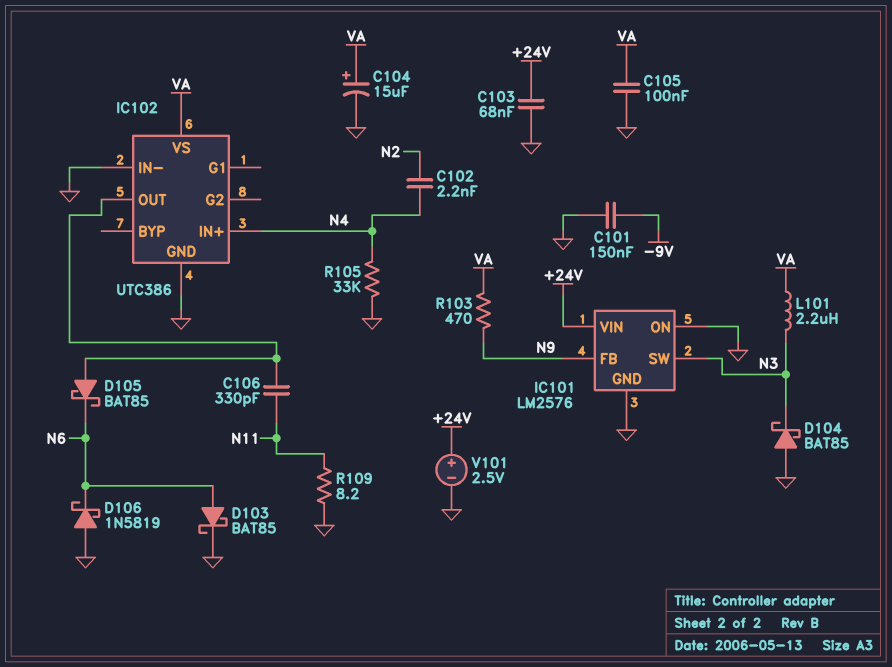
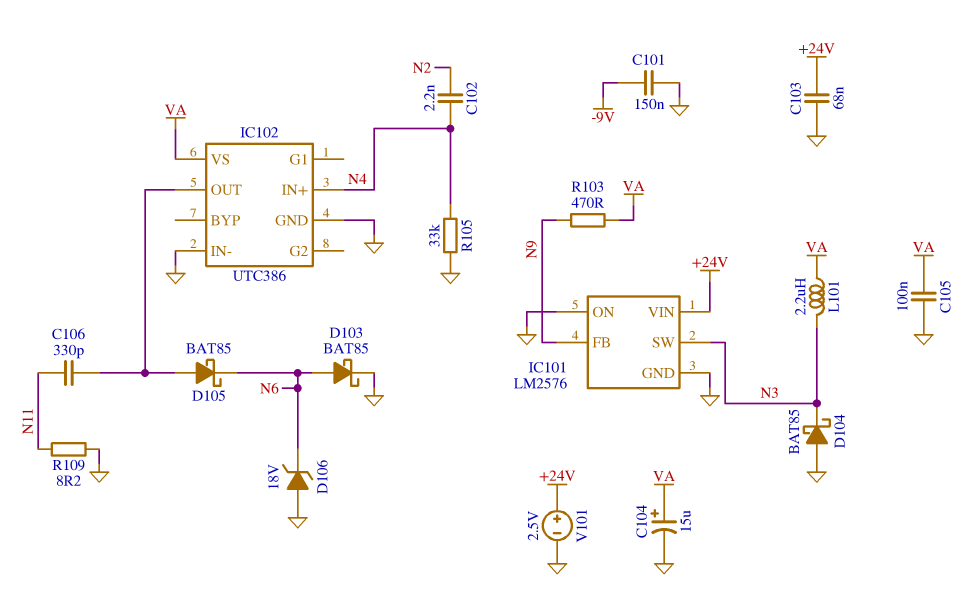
D106: schottky 1N5819 (A GND, K N6) -> zener 18V (A GND, K N6)

